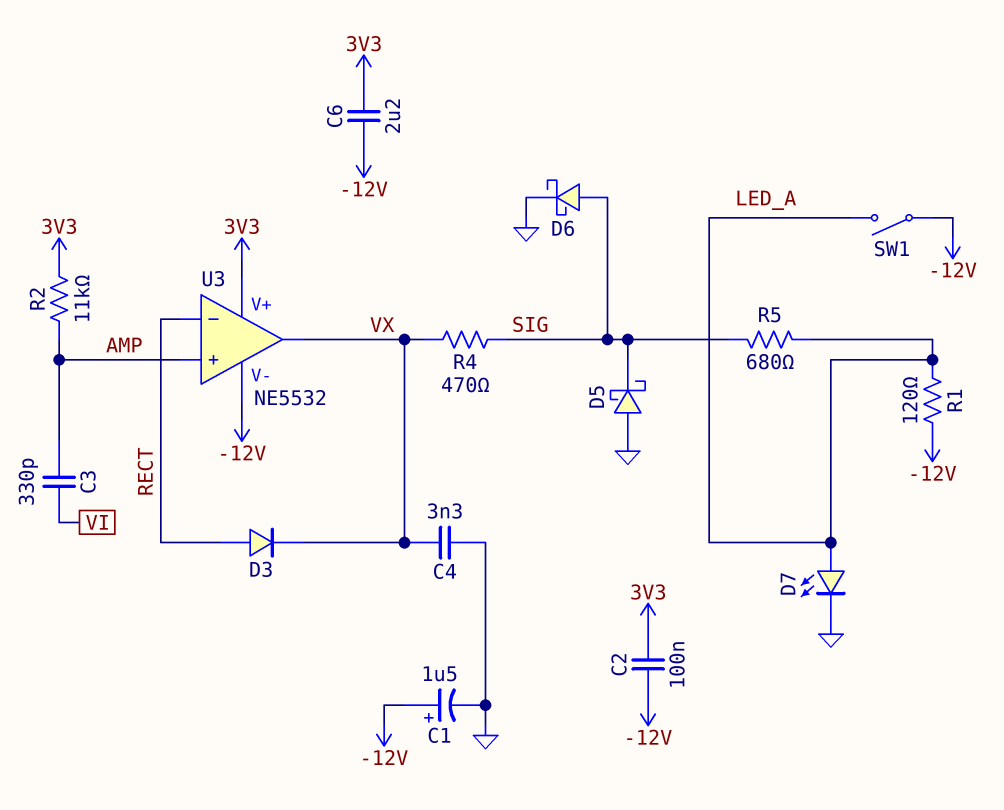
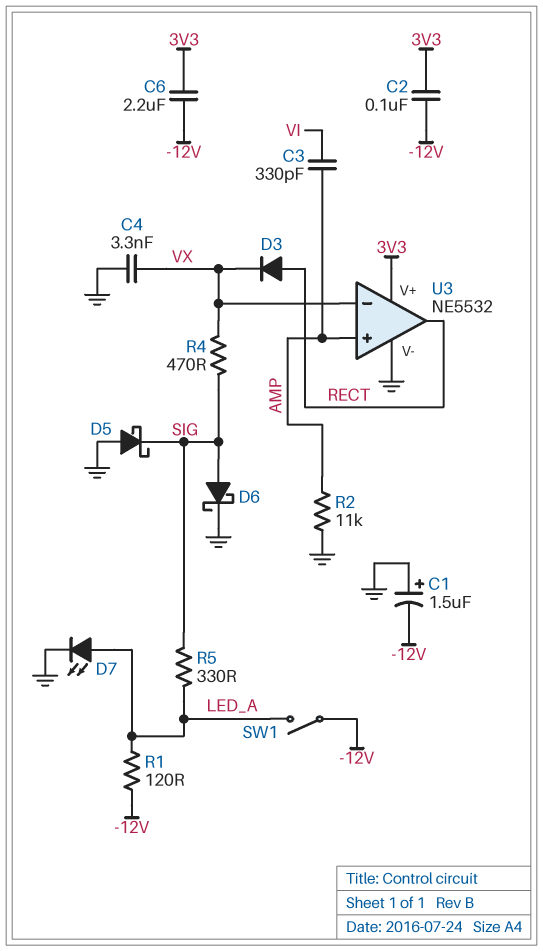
C1: 1.5uF (plus -12V, minus GND) -> 1.5uF (plus GND, minus -12V)
R2: 11k (3V3, AMP) -> 11k (AMP, GND)
R5: 680 (LED_A, SIG) -> 330 (LED_A, SIG)
U3 pin V-: -12V -> GND
U3 pin in-: RECT -> VX
U3 pin out: VX -> RECT

